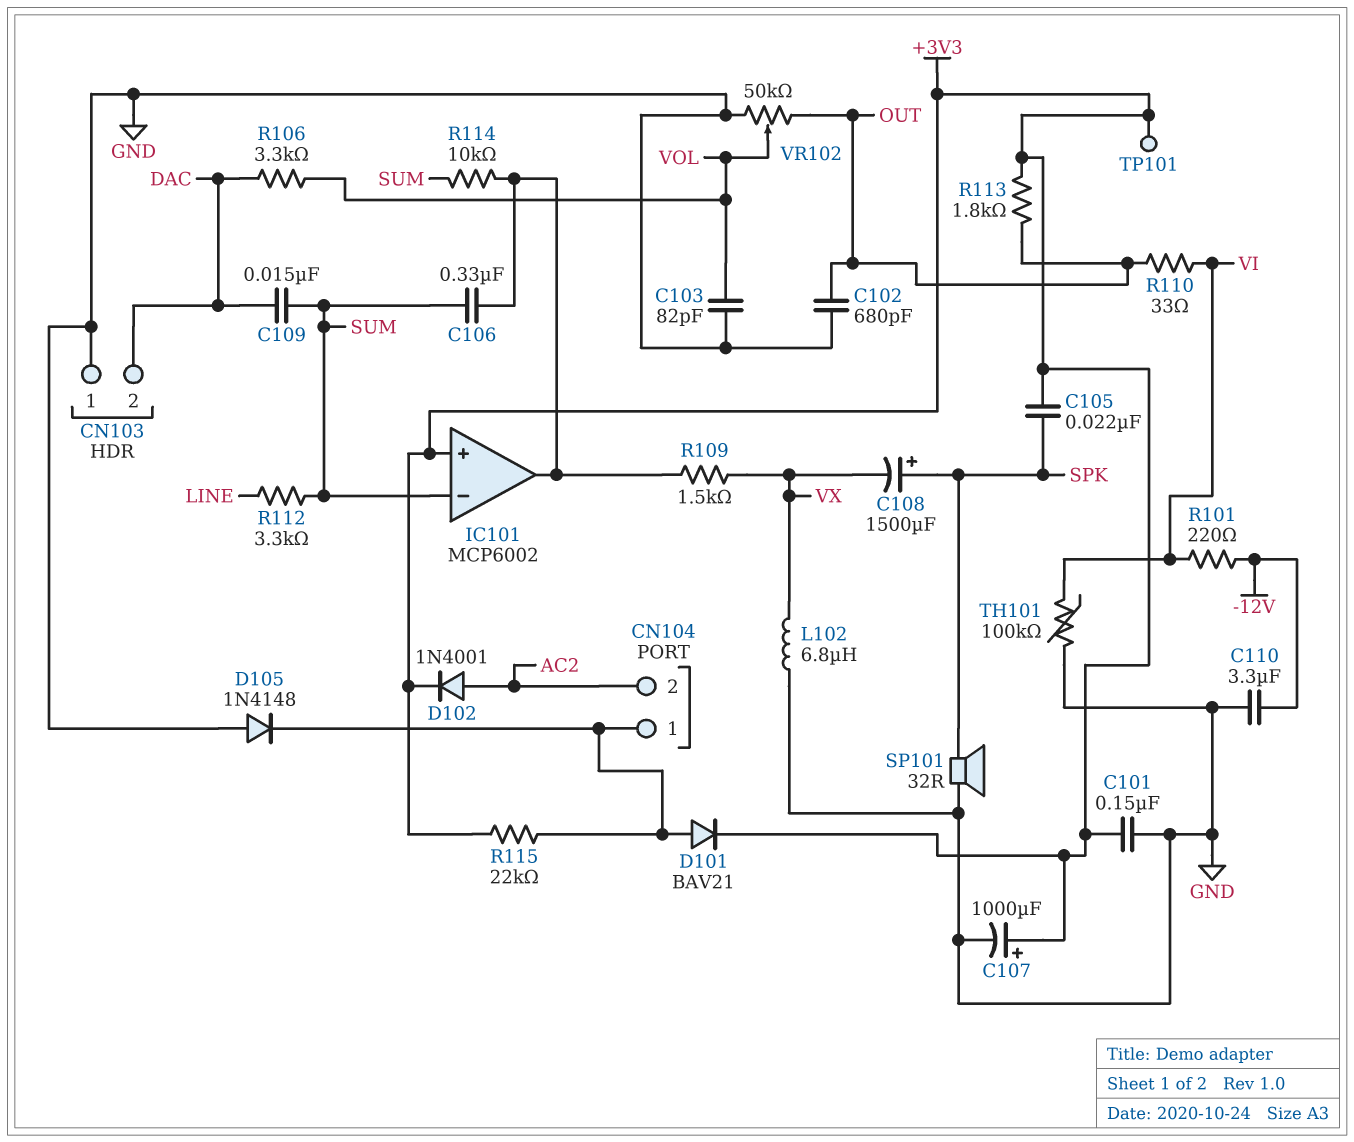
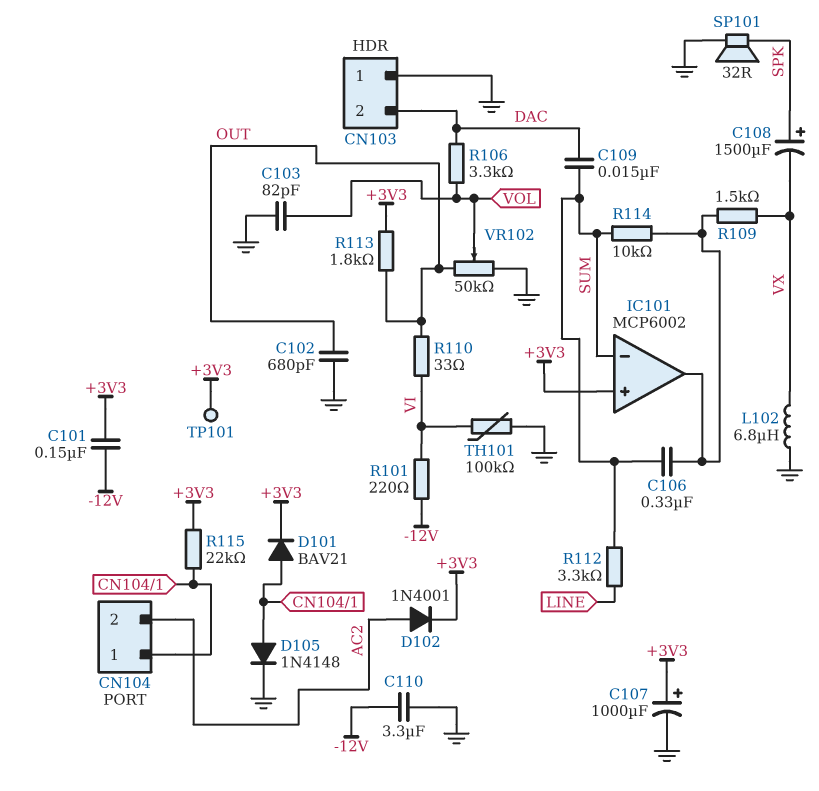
C101: 150nF (+3V3, GND) -> 150nF (+3V3, -12V)
C105: 22nF (+3V3, SPK) -> none
D105: diode 1N4148 (A GND, K CN104/1) -> diode 1N4148 (A CN104/1, K GND)

